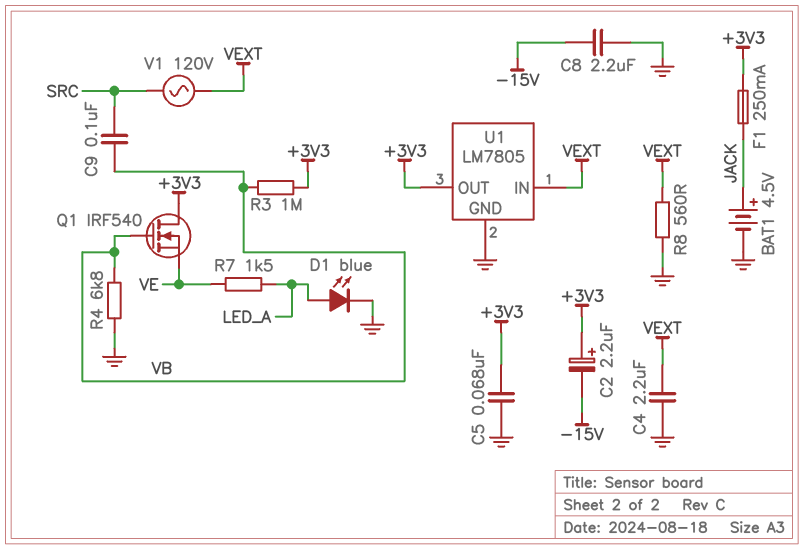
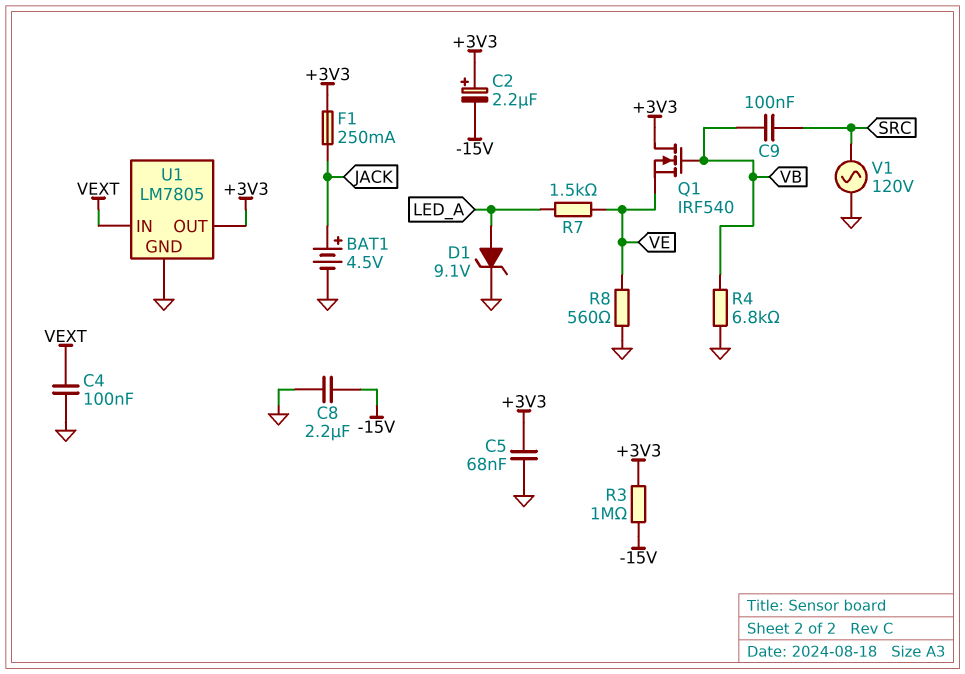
C4: 2.2uF (GND, VEXT) -> 100nF (GND, VEXT)
D1: LED blue (A LED_A, K GND) -> zener 9.1V (A LED_A, K GND)
R3: 1M (+3V3, VB) -> 1M (+3V3, -15V)
R8: 560 (GND, VEXT) -> 560 (GND, VE)
V1: AC 120V (SRC, VEXT) -> AC 120V (GND, SRC)

